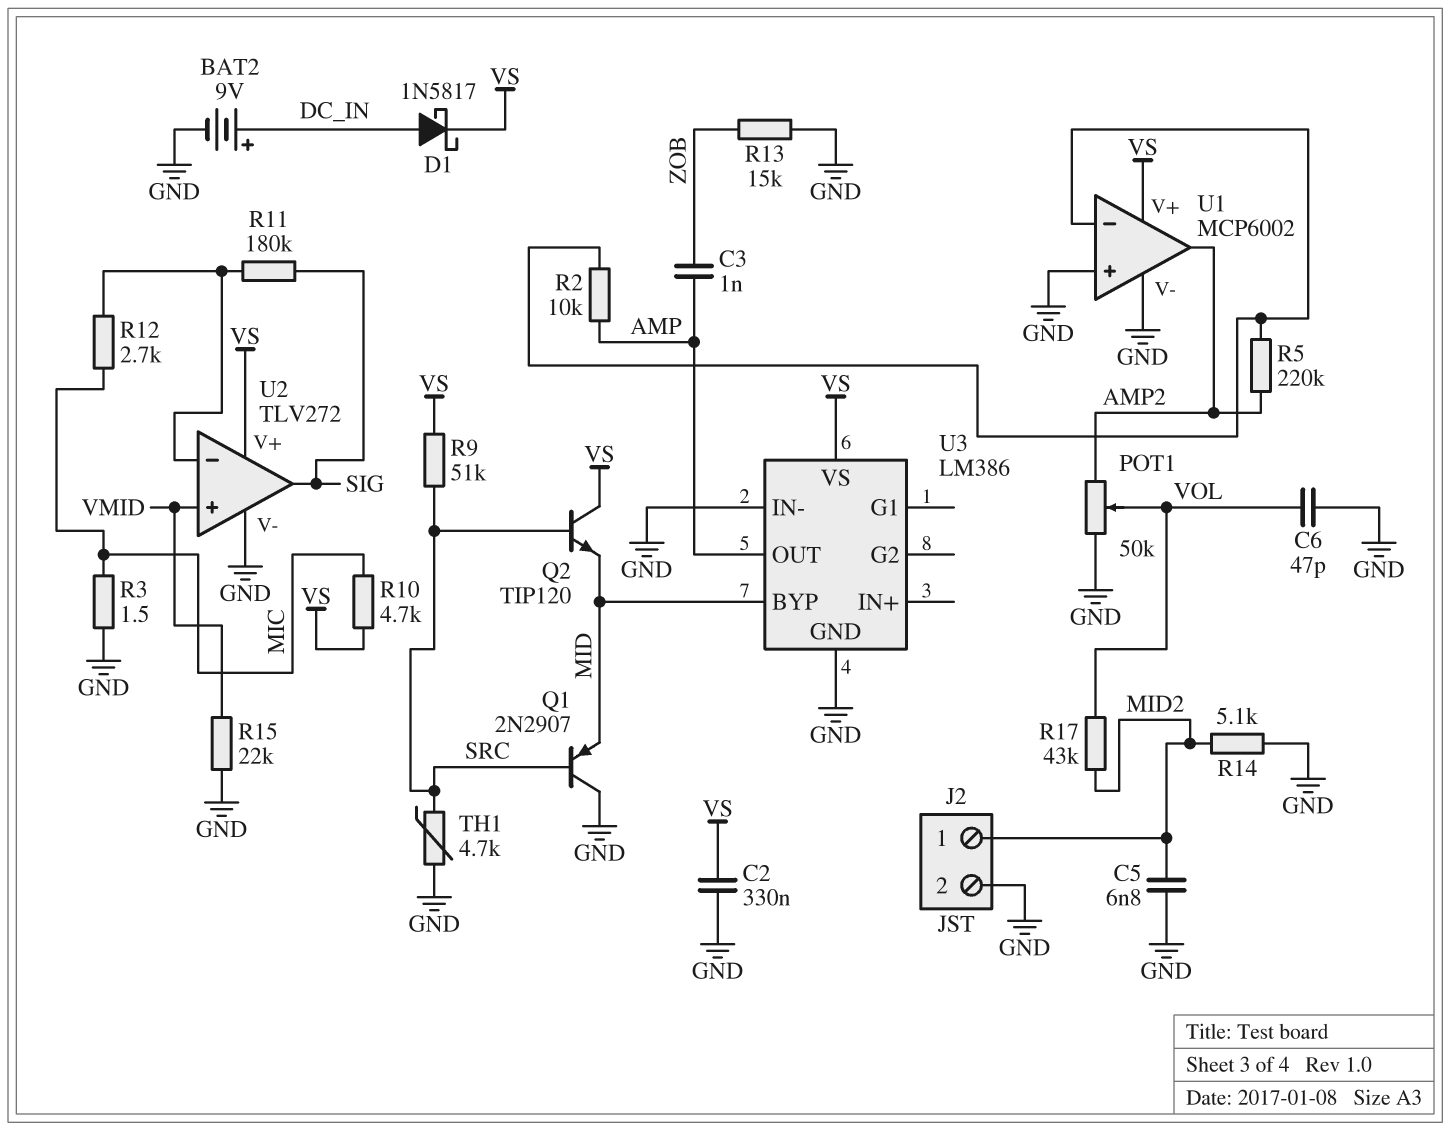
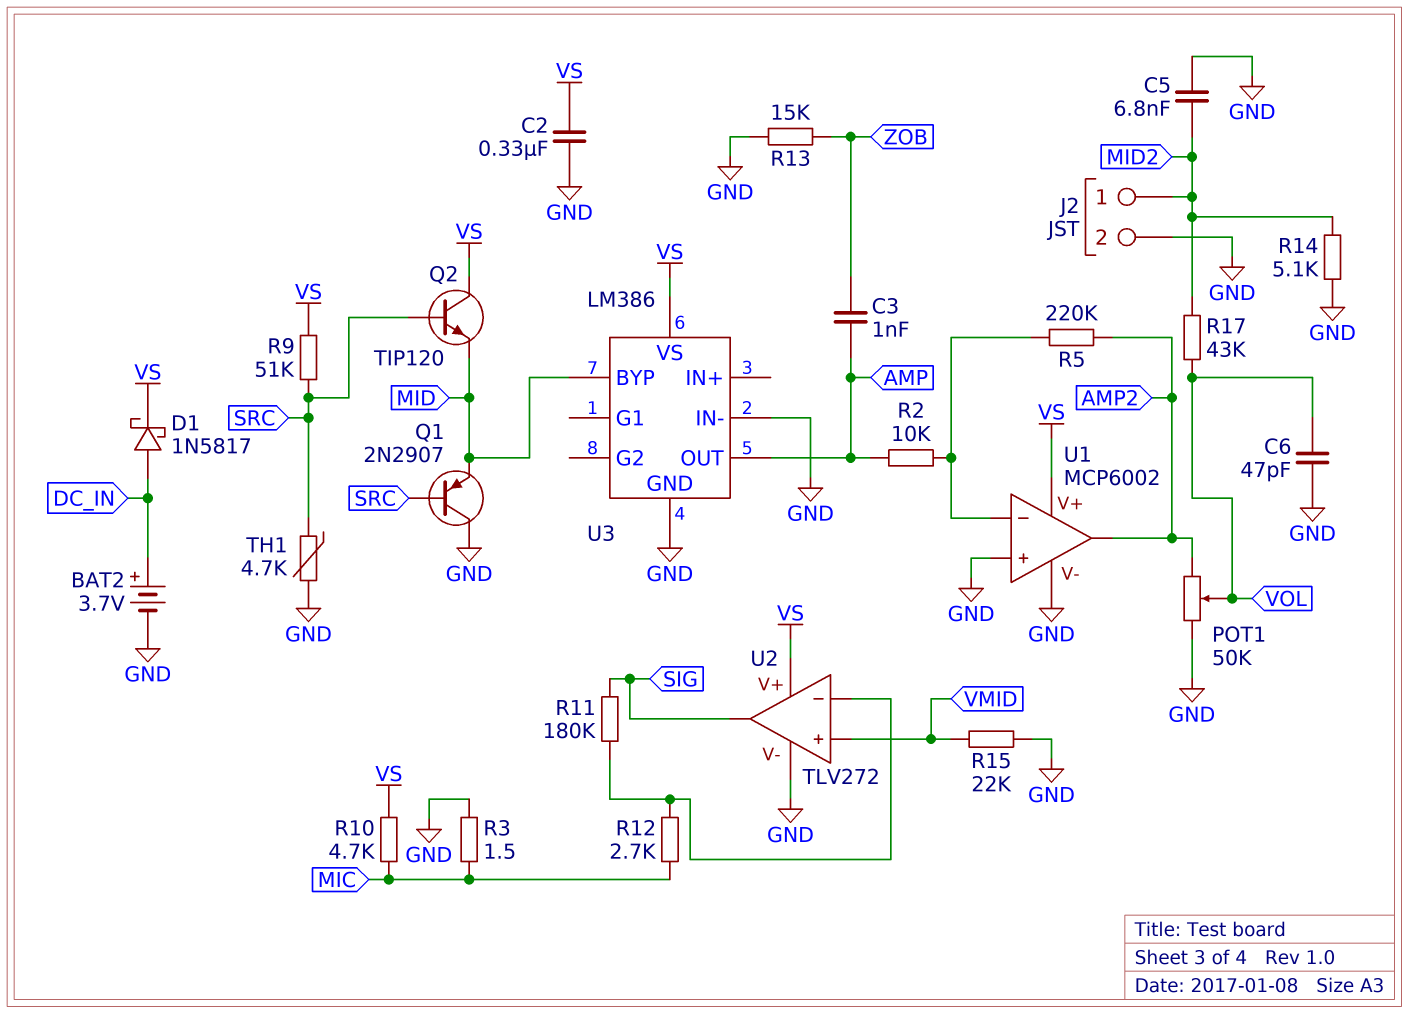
BAT2: 9V (plus DC_IN, minus GND) -> 3.7V (plus DC_IN, minus GND)

